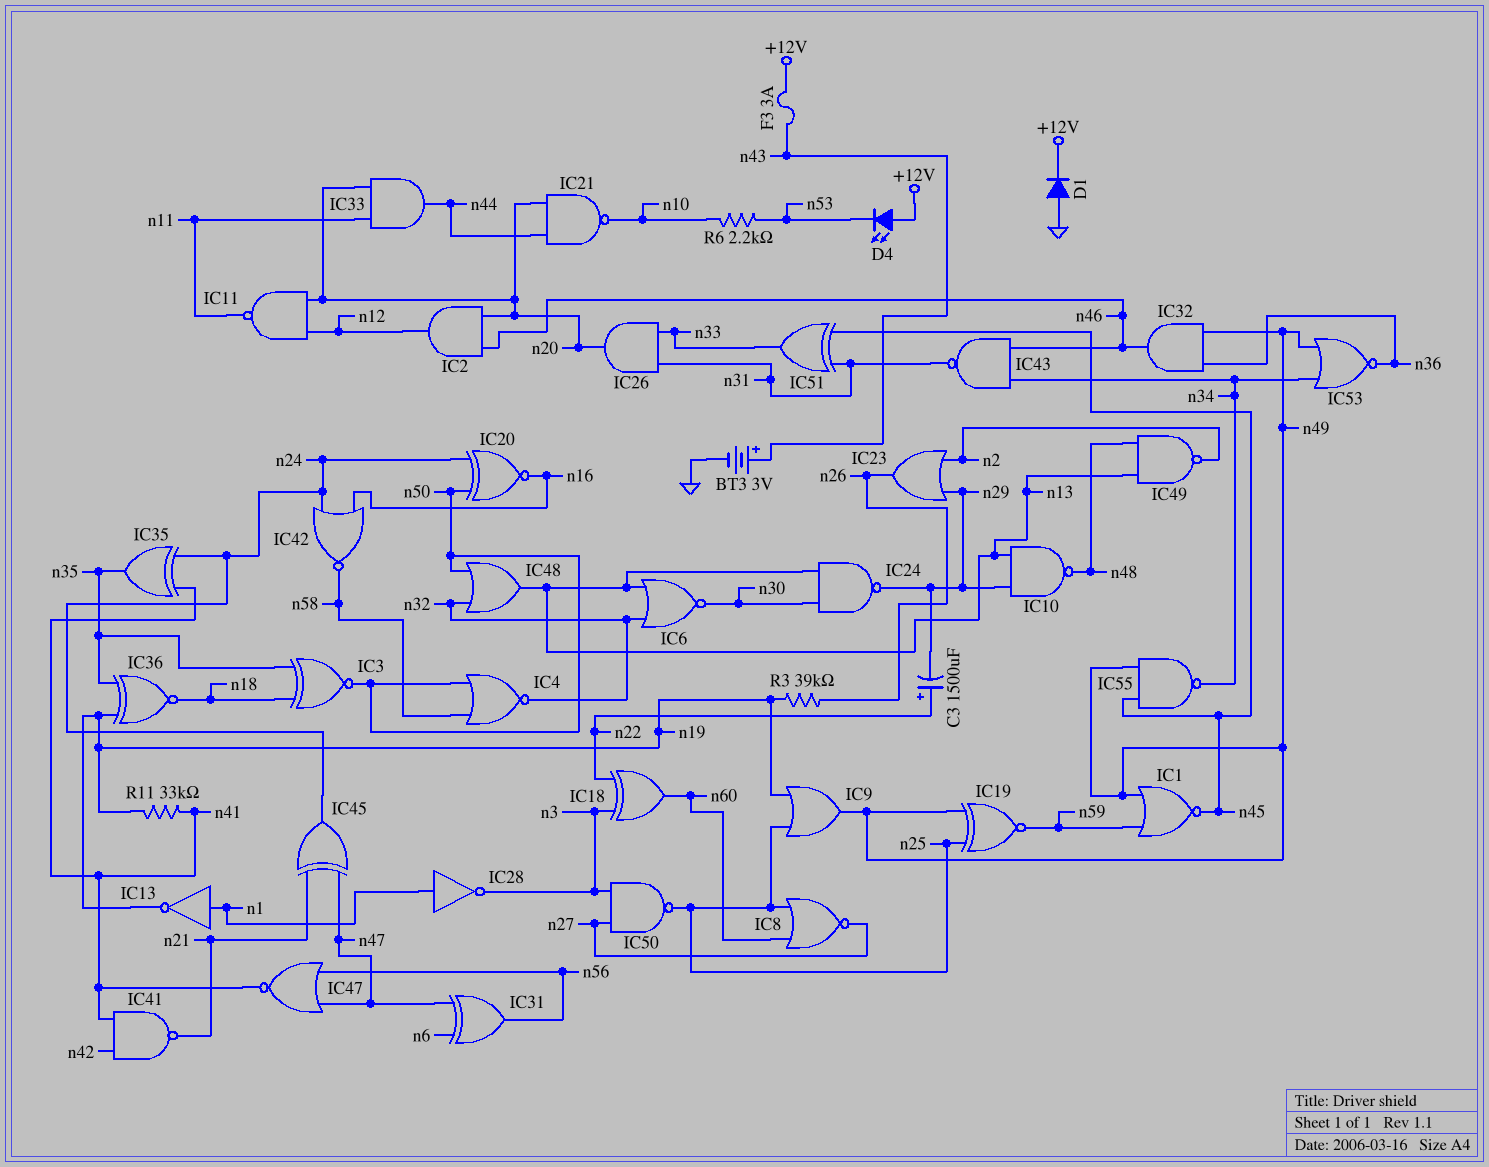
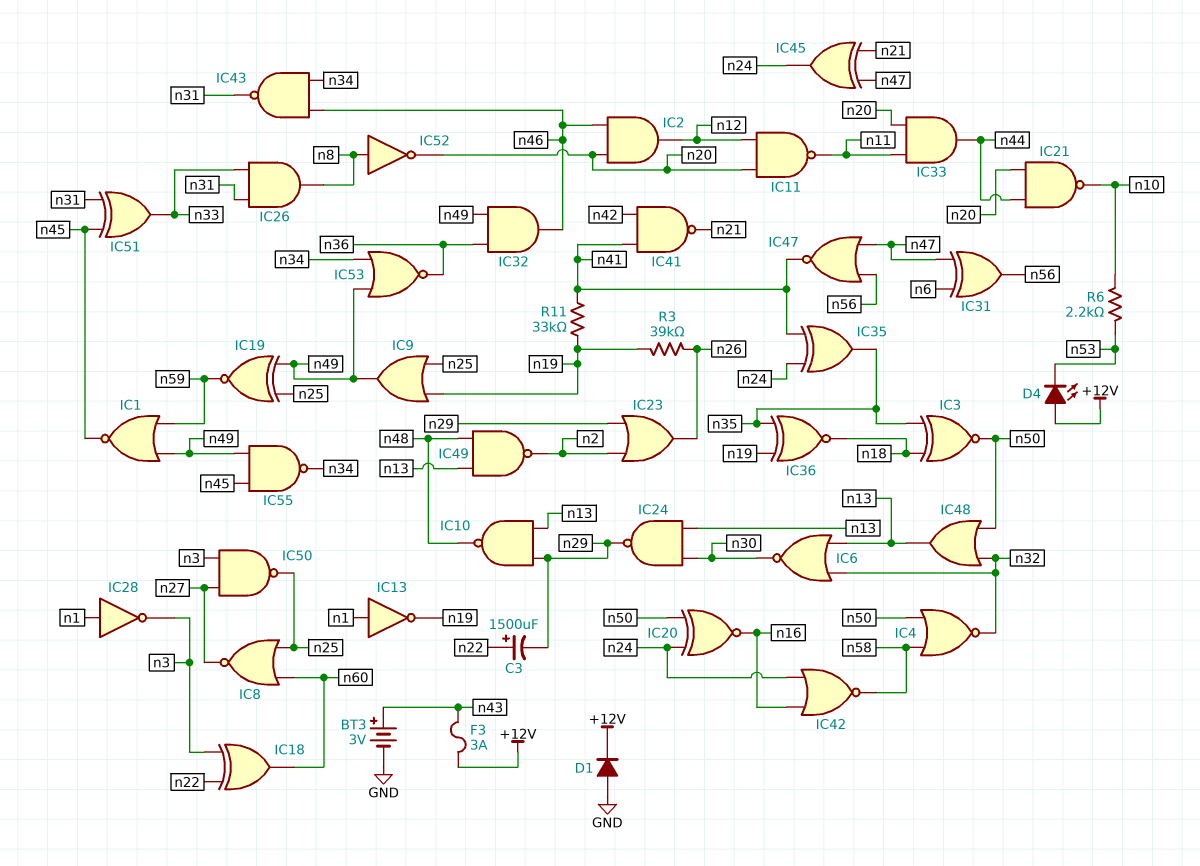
IC26: AND (in n31, in n33, out n20) -> AND (in n31, in n33, out n8)
IC52: none -> NOT (in n8, out n20)

